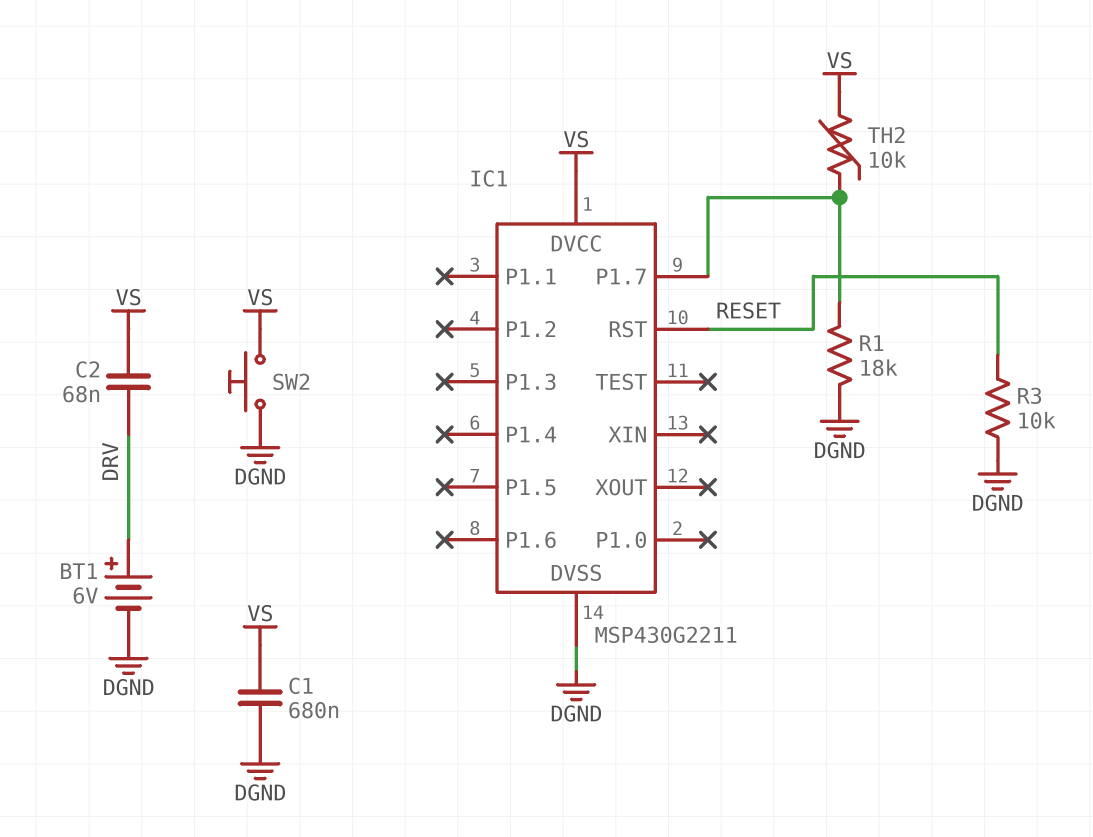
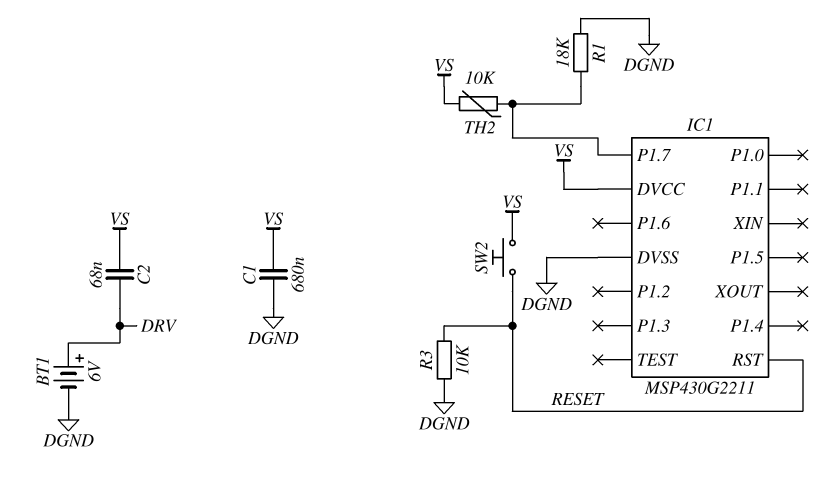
SW2: button (DGND, VS) -> button (RESET, VS)

